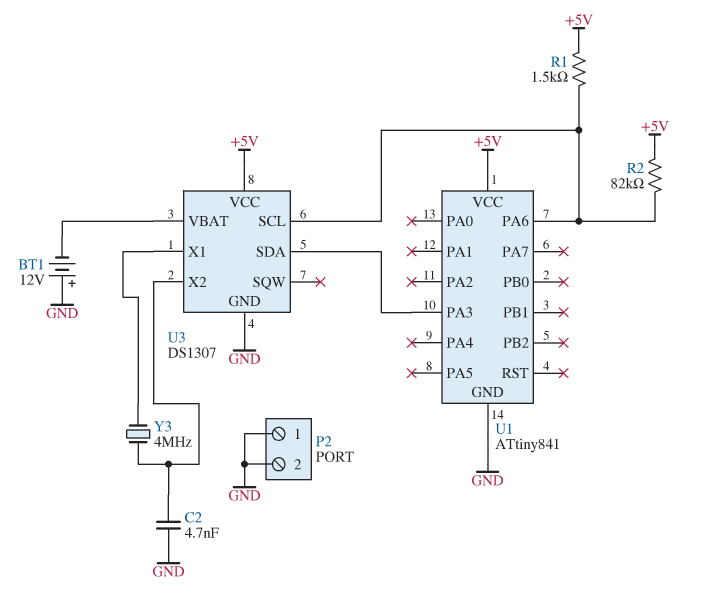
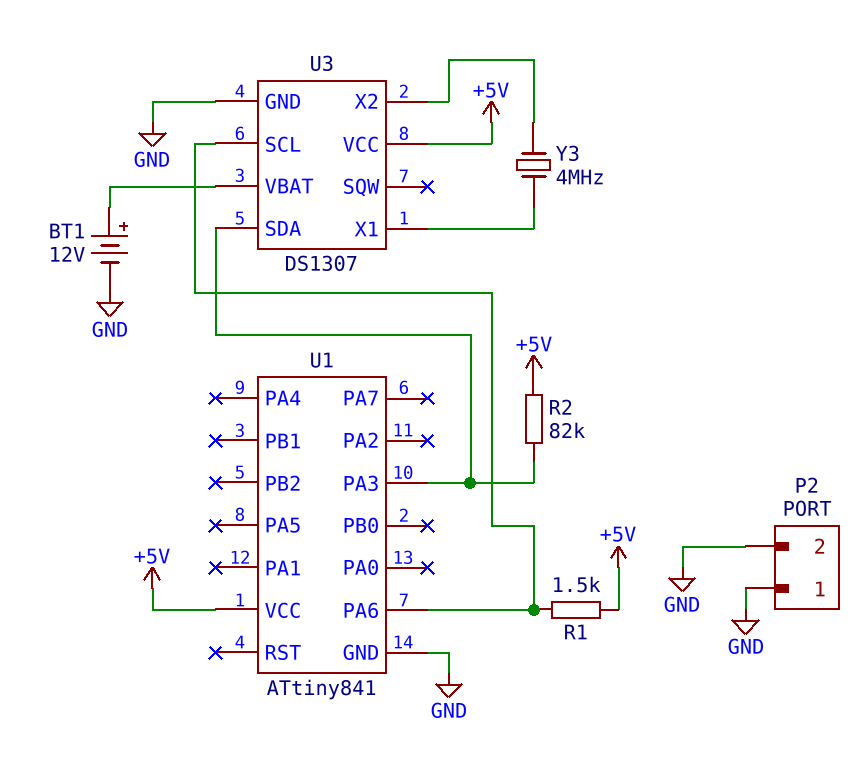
BT1: 12V (plus GND, minus U3/VBAT) -> 12V (plus U3/VBAT, minus GND)
C2: 4.7nF (GND, U3/X2) -> none
R2: 82k (+5V, U1/PA6) -> 82k (+5V, U1/PA3)

